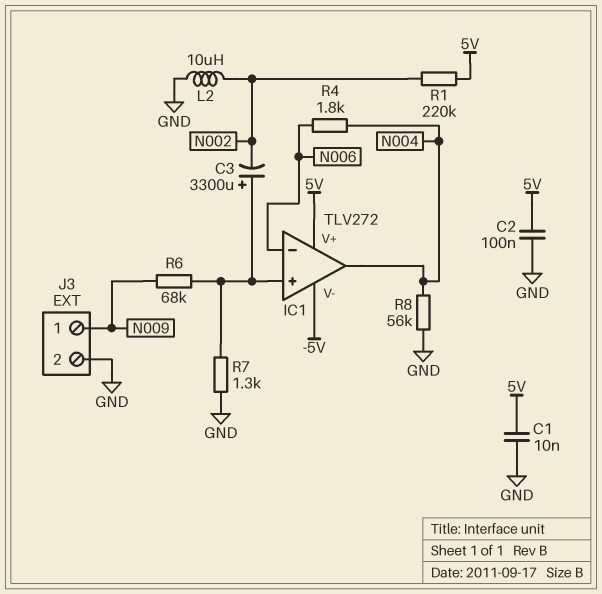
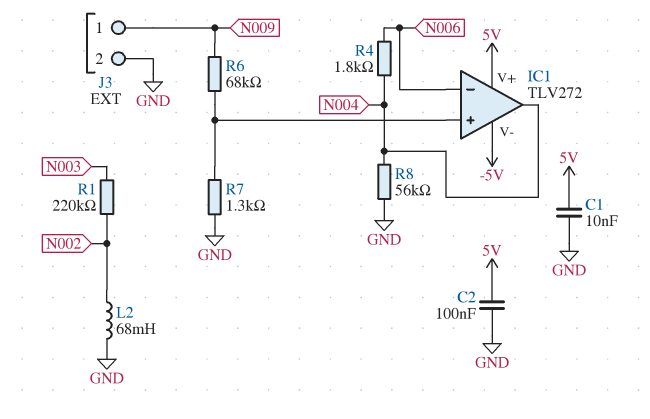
C3: 3300uF (plus IC1/in+, minus N002) -> none
L2: 10uH (GND, N002) -> 68mH (GND, N002)
R1: 220k (5V, N002) -> 220k (N002, N003)

